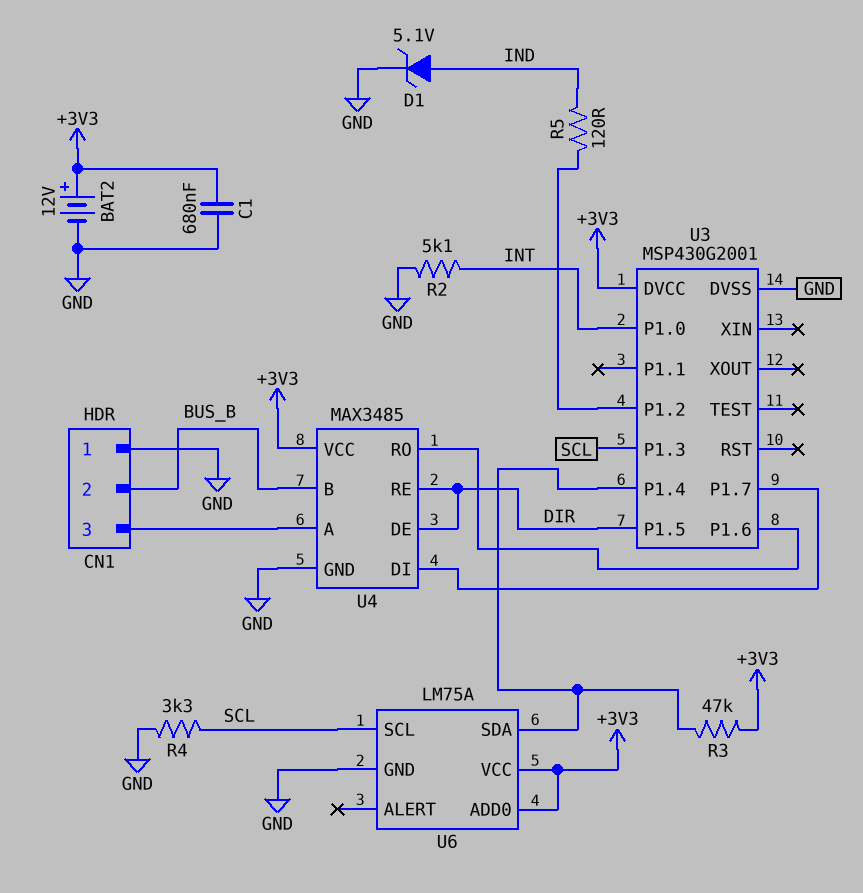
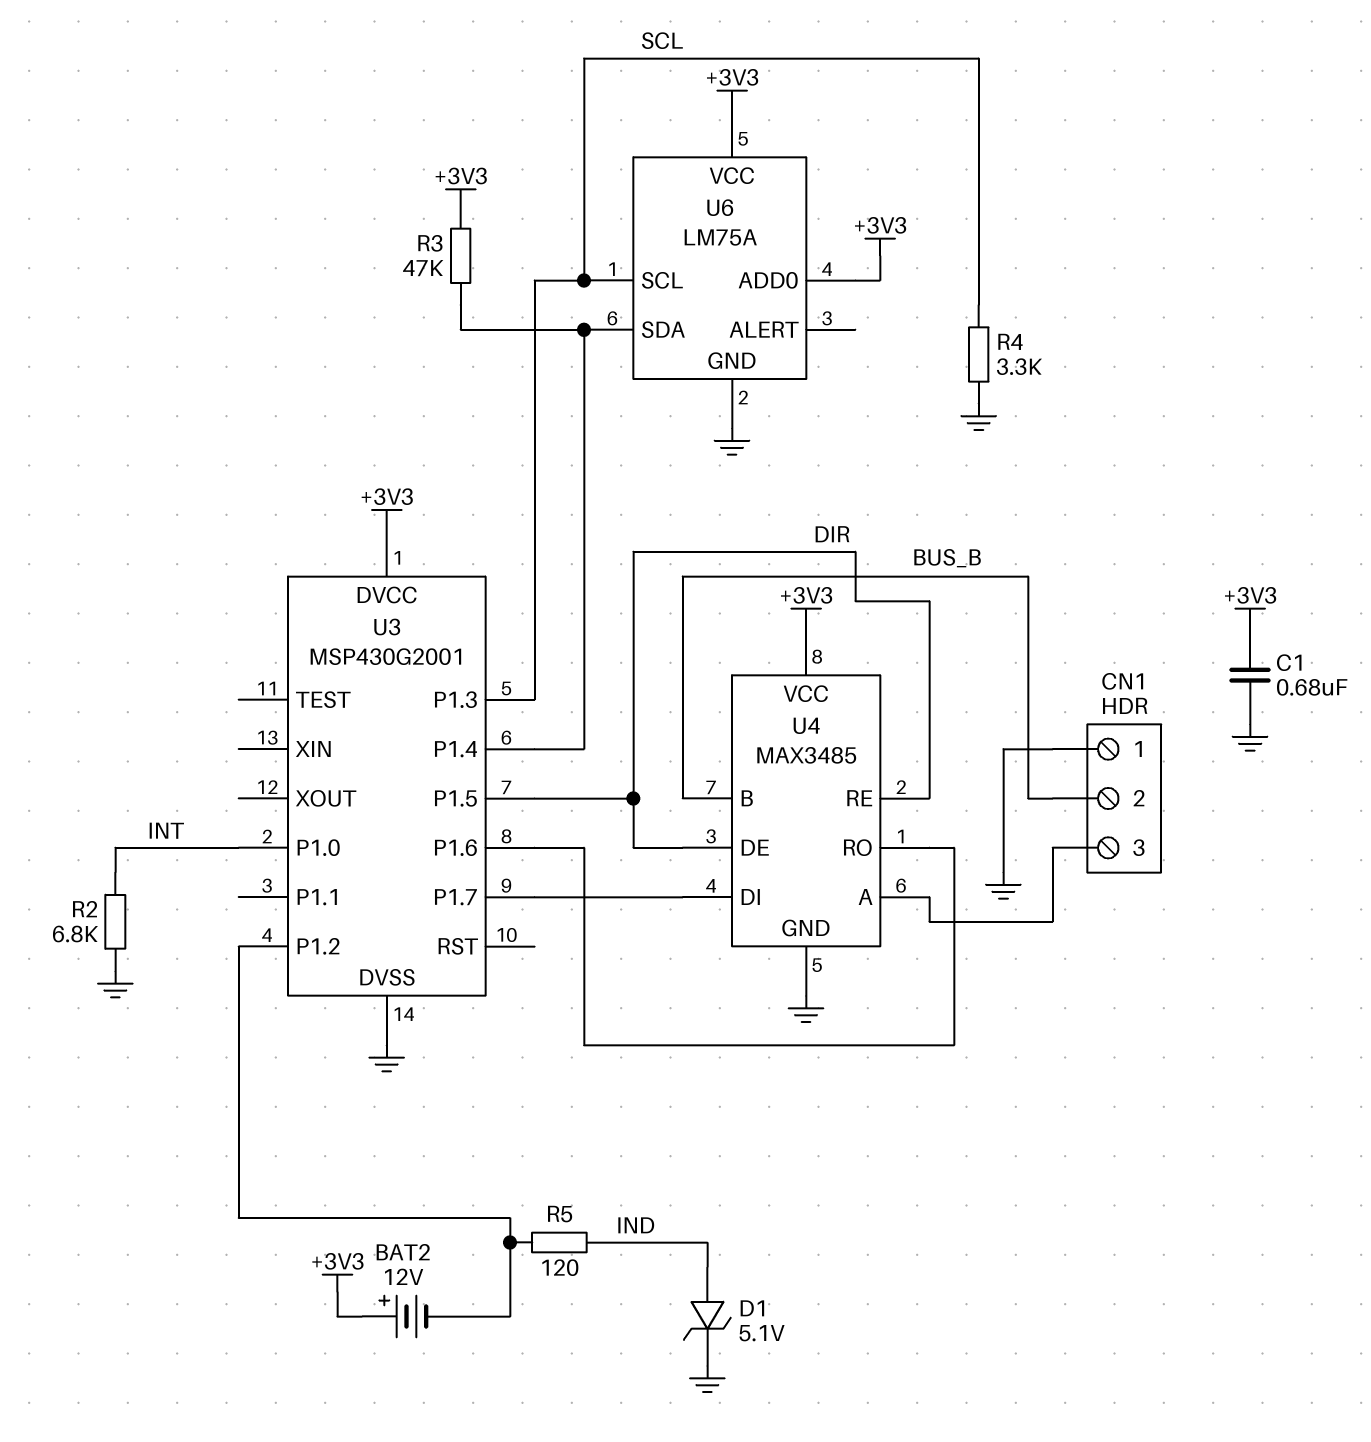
BAT2: 12V (plus +3V3, minus GND) -> 12V (plus +3V3, minus U3/P1.2)
R2: 5.1k (GND, INT) -> 6.8k (GND, INT)

